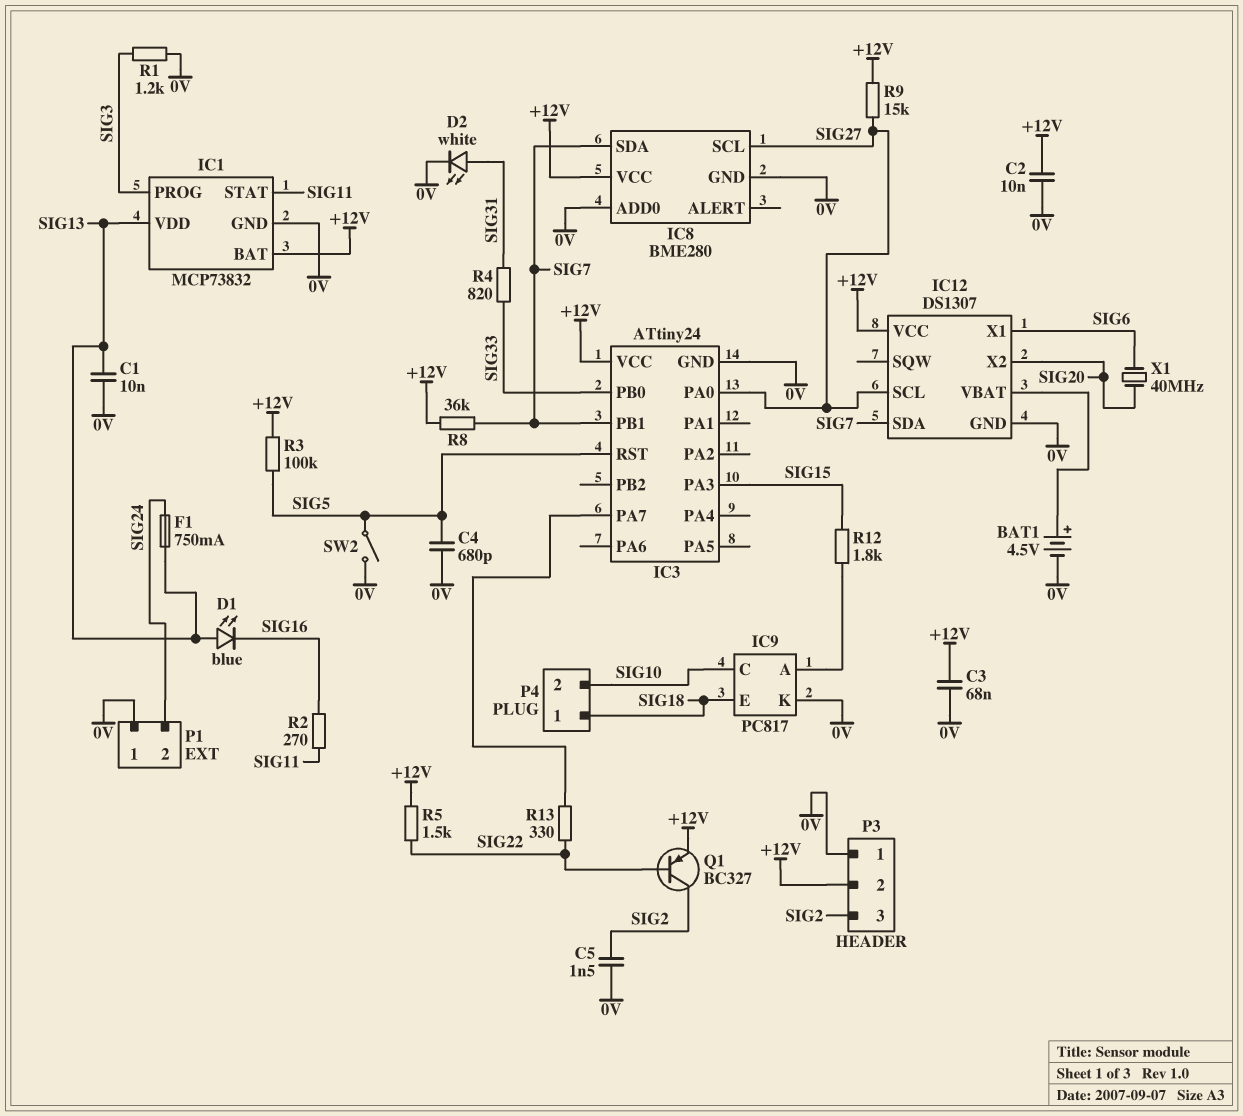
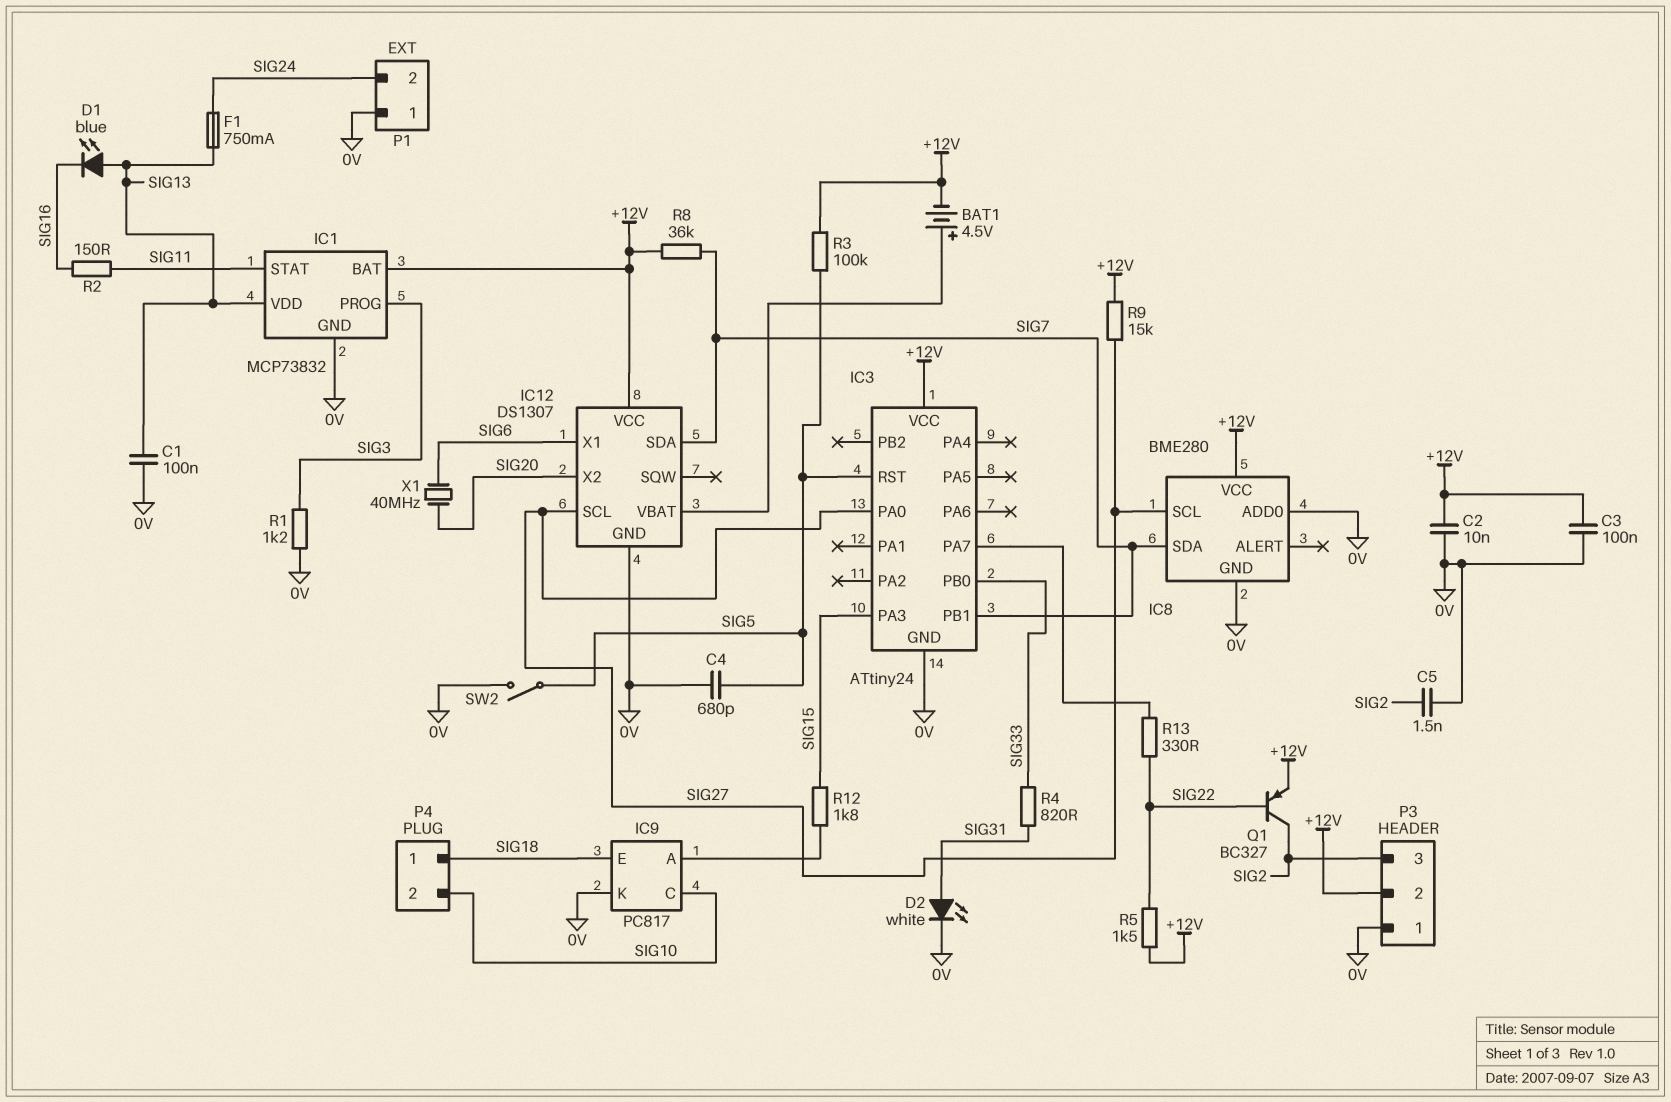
BAT1: 4.5V (plus IC12/VBAT, minus 0V) -> 4.5V (plus IC12/VBAT, minus +12V)
C1: 10nF (0V, SIG13) -> 100nF (0V, SIG13)
C3: 68nF (+12V, 0V) -> 100nF (+12V, 0V)
R2: 270 (SIG11, SIG16) -> 150 (SIG11, SIG16)

